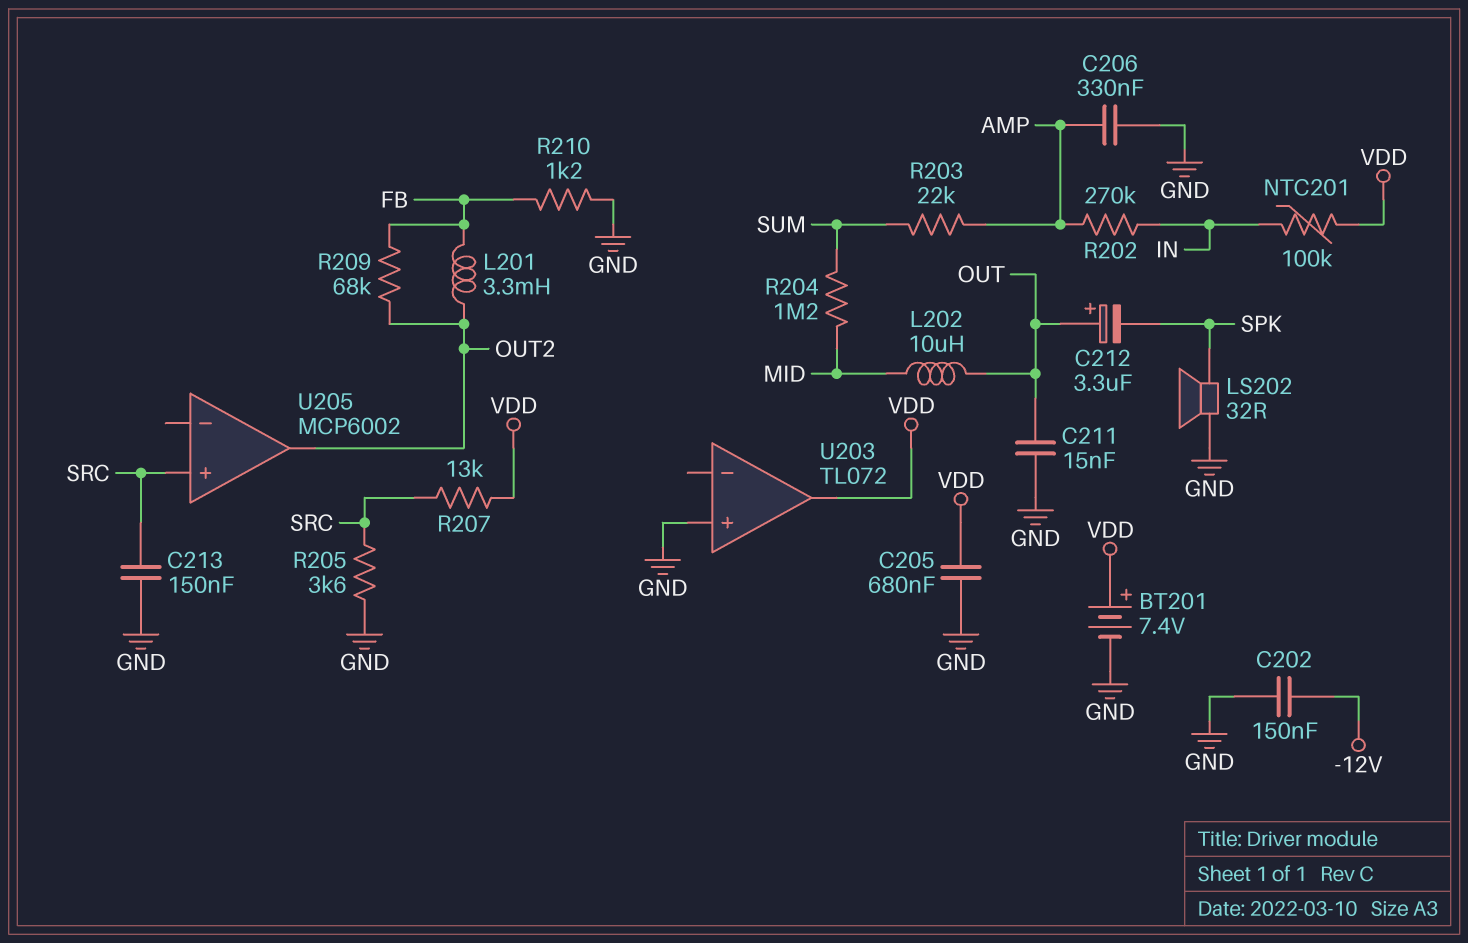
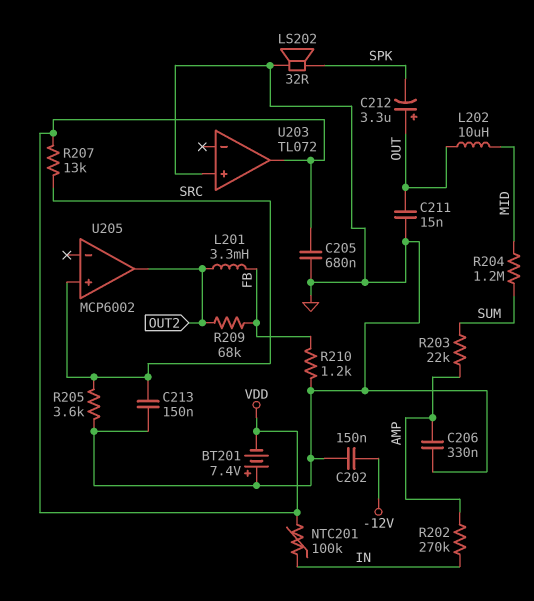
BT201: 7.4V (plus VDD, minus GND) -> 7.4V (plus GND, minus VDD)

